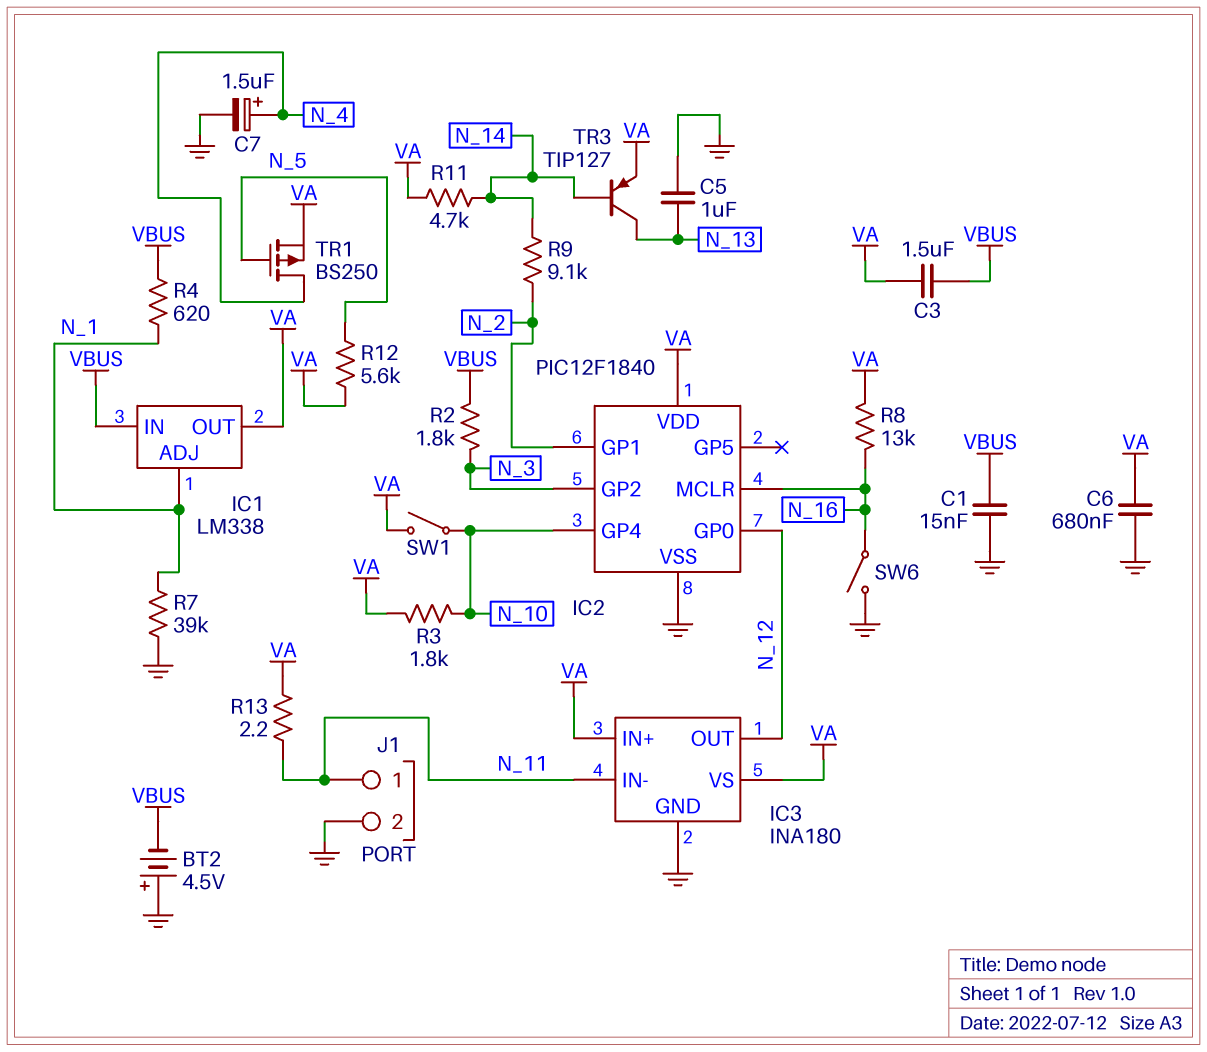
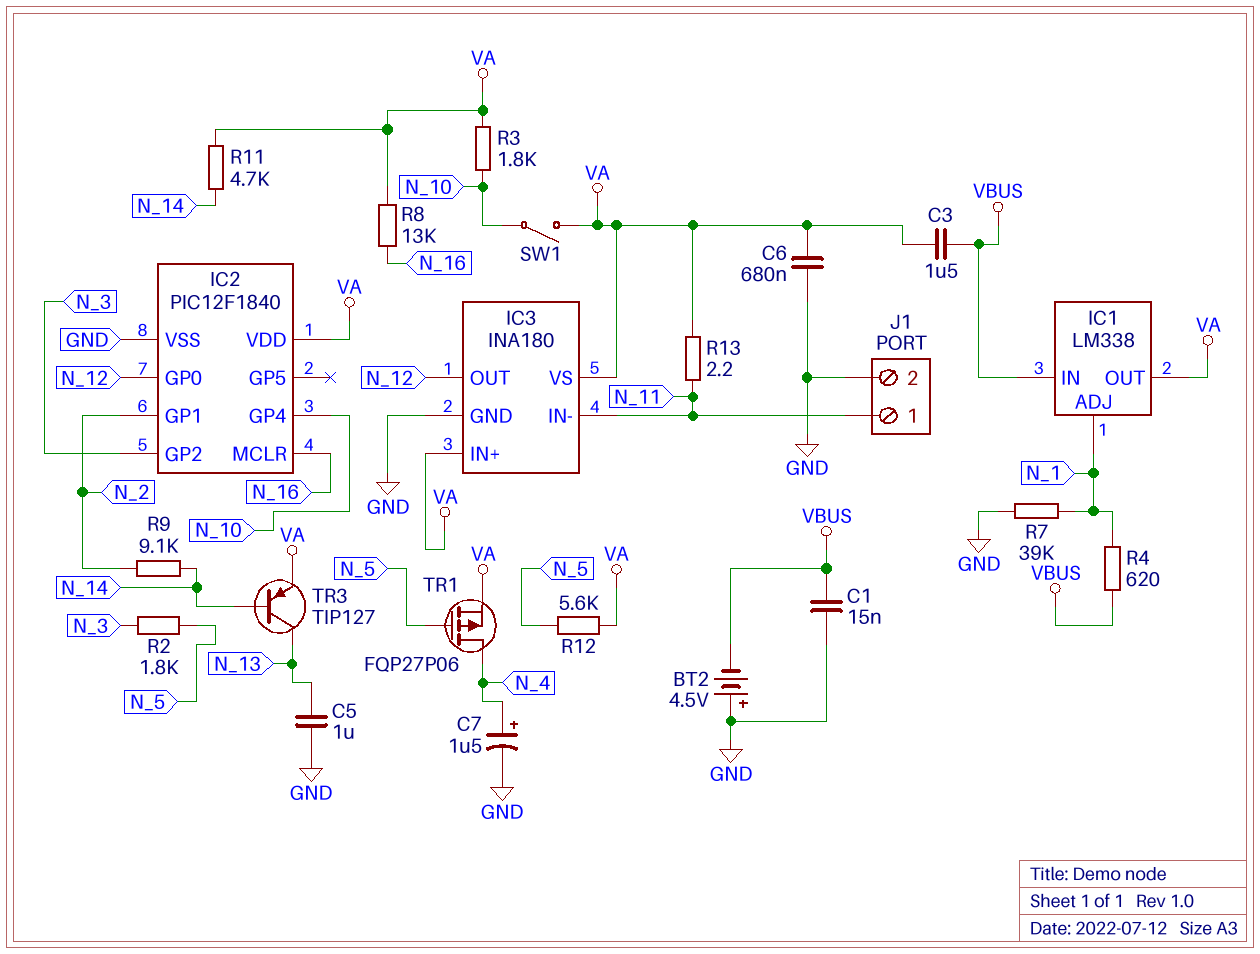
R2: 1.8k (N_3, VBUS) -> 1.8k (N_3, N_5)
SW6: switch (GND, N_16) -> none
TR1: PMOS BS250 (G N_5, D N_4, S VA) -> PMOS FQP27P06 (G N_5, D N_4, S VA)

